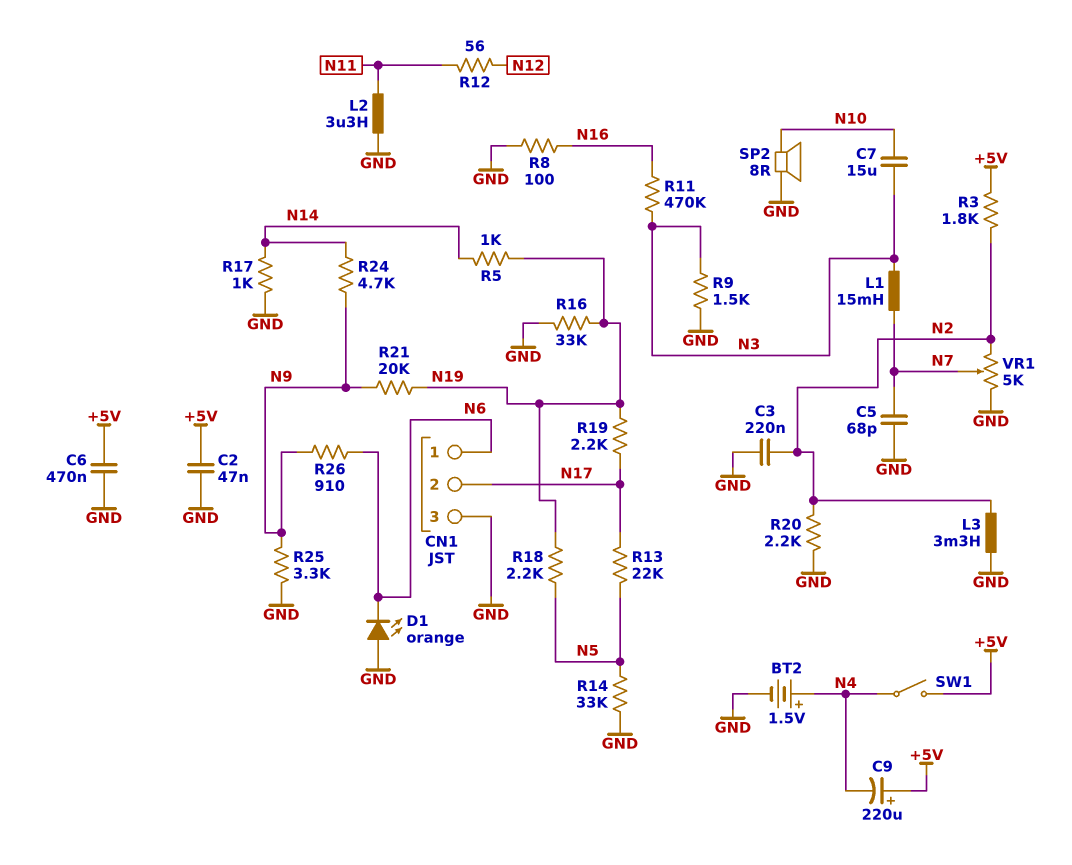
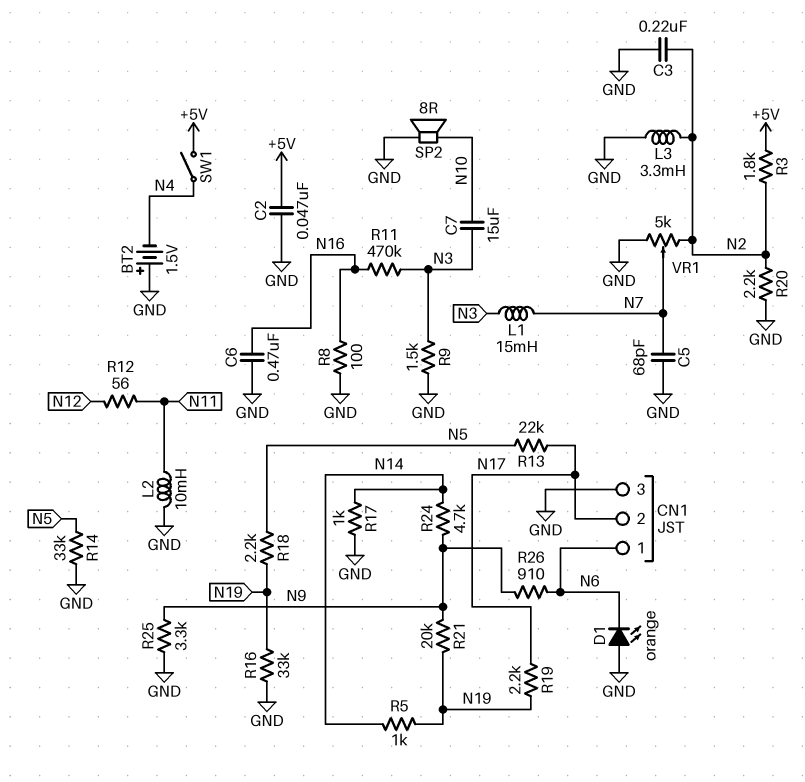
BT2: 1.5V (plus N4, minus GND) -> 1.5V (plus GND, minus N4)
C6: 470nF (+5V, GND) -> 470nF (GND, N16)
C9: 220uF (plus +5V, minus N4) -> none
L2: 3.3uH (GND, N11) -> 10mH (GND, N11)

